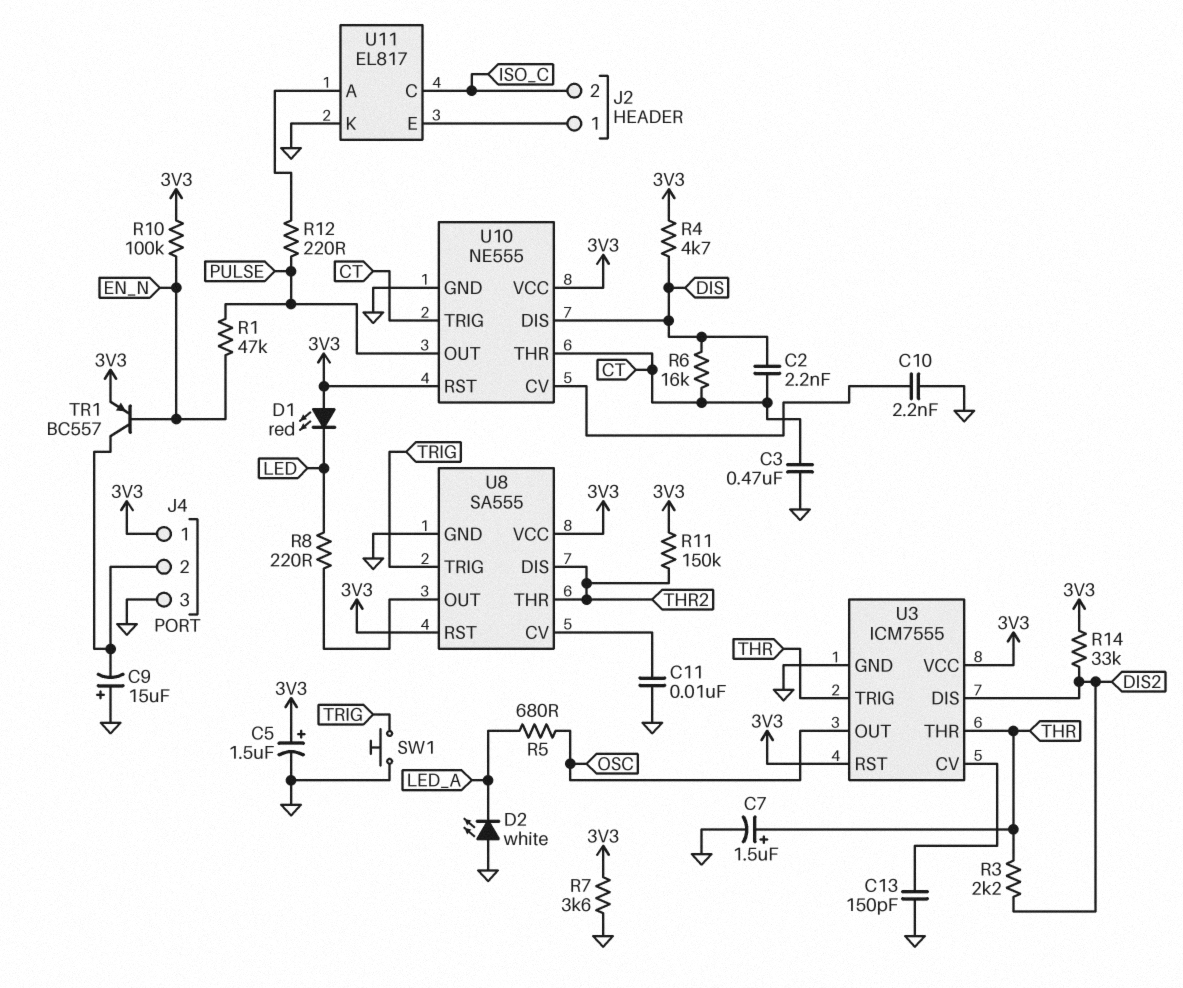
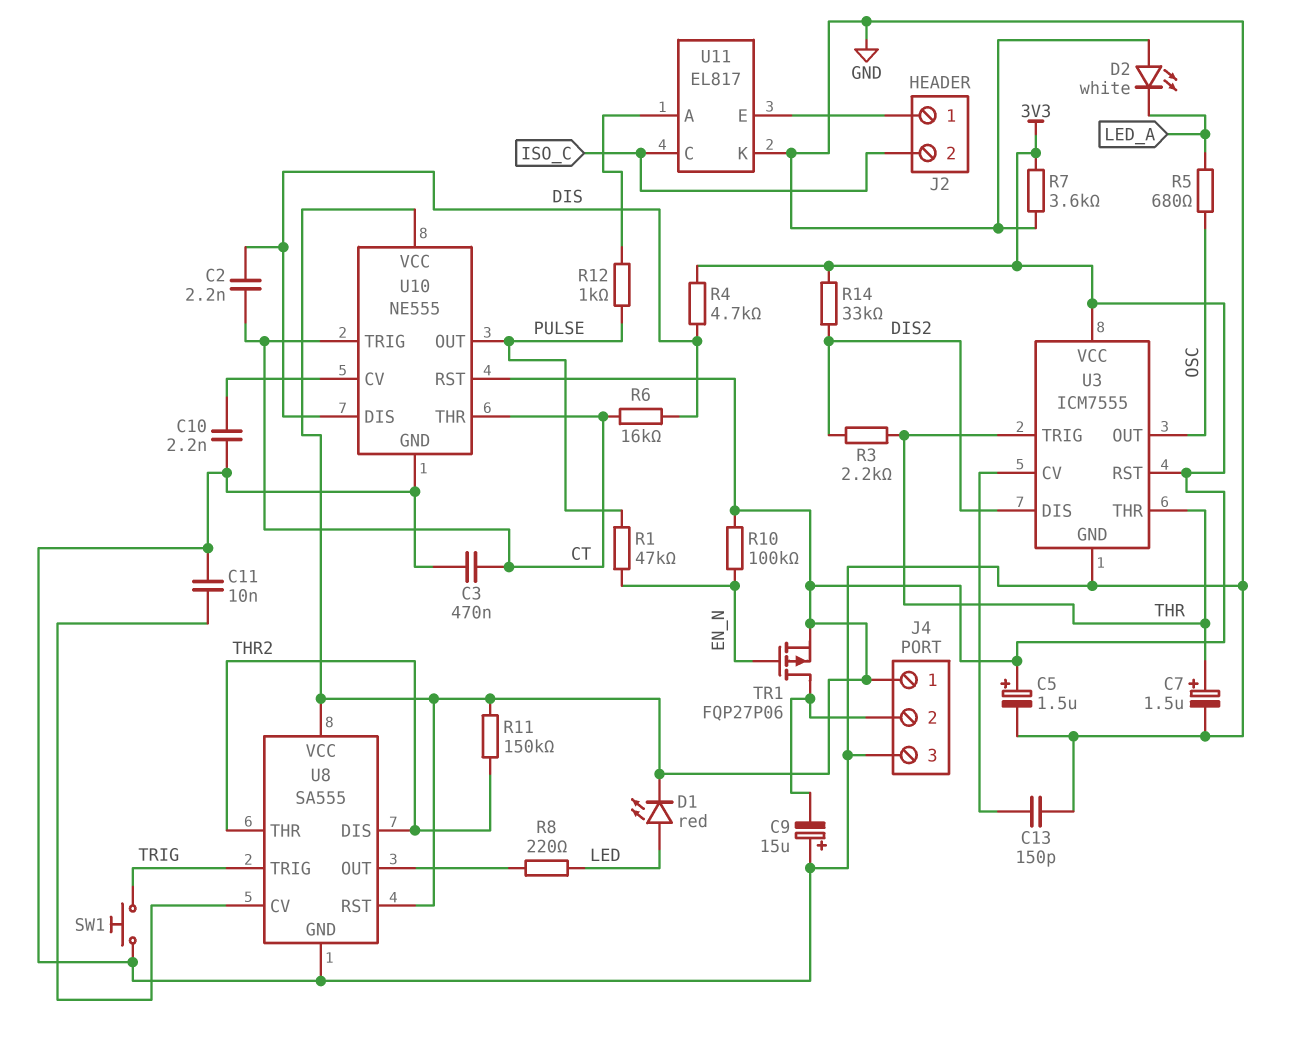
D1: LED red (A 3V3, K LED) -> LED red (A LED, K 3V3)
R12: 220 (PULSE, U11/A) -> 1k (PULSE, U11/A)
TR1: PNP BC557 (B EN_N, C J4/2, E 3V3) -> PMOS FQP27P06 (G EN_N, D J4/2, S 3V3)

